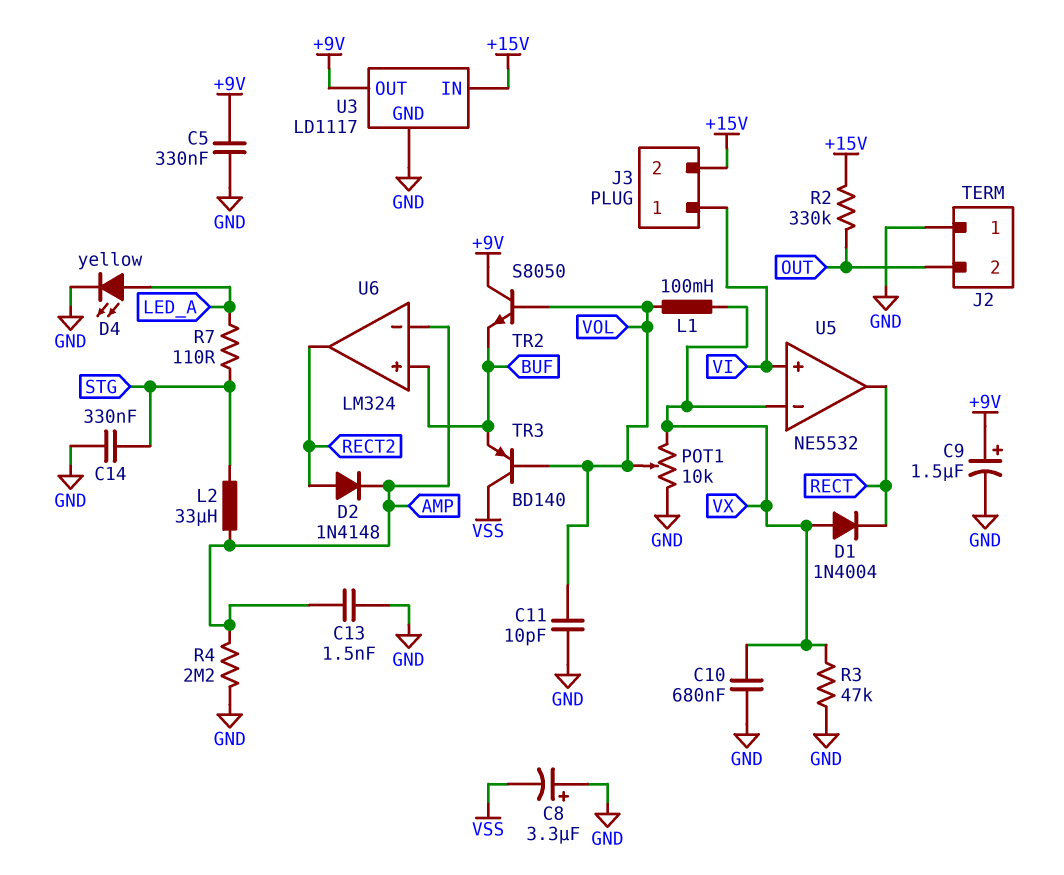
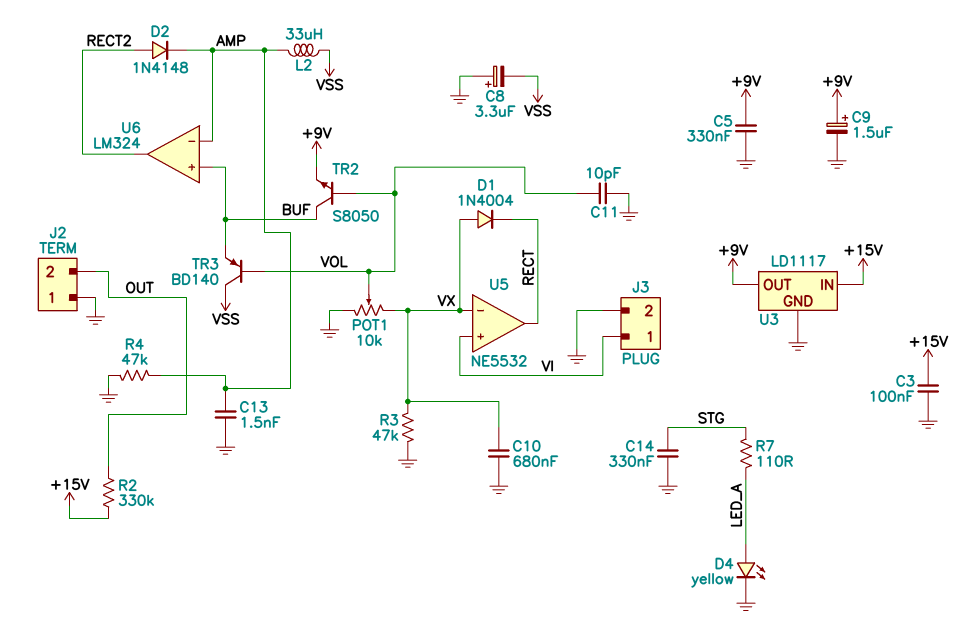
C3: none -> 100nF (+15V, GND)
J3 pin 2: +15V -> GND
L1: 100mH (VOL, VX) -> none
L2: 33uH (AMP, STG) -> 33uH (AMP, VSS)
R4: 2.2M (AMP, GND) -> 47k (AMP, GND)
TR2: NPN S8050 (B VOL, C +9V, E BUF) -> NPN S8050 (B VOL, C BUF, E +9V)

